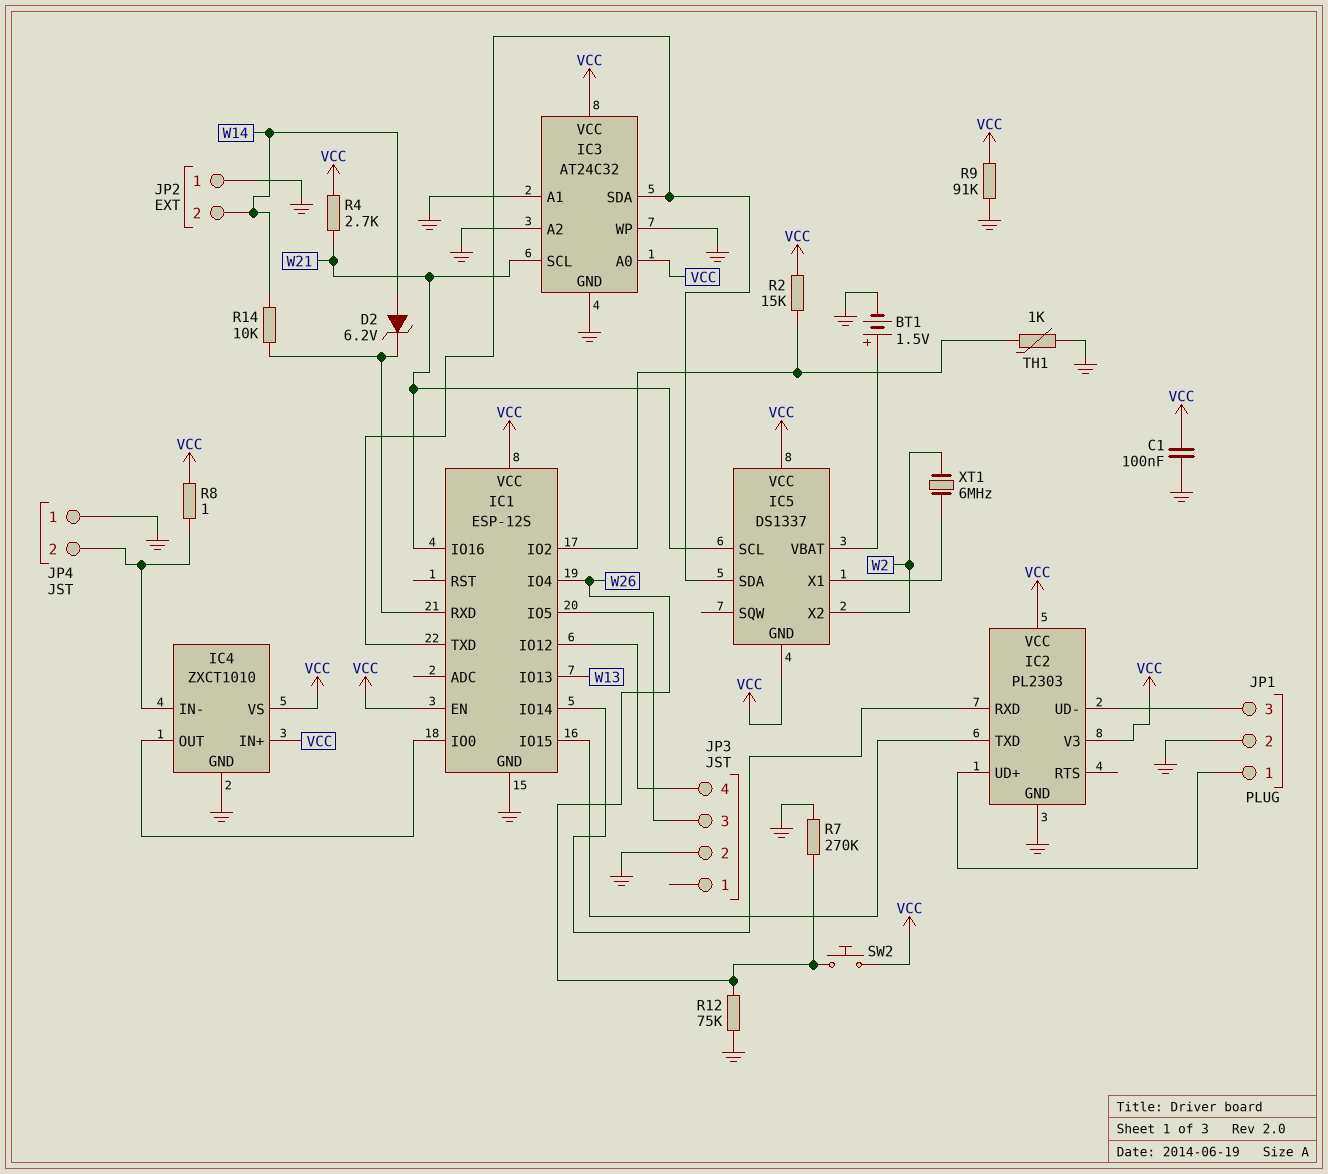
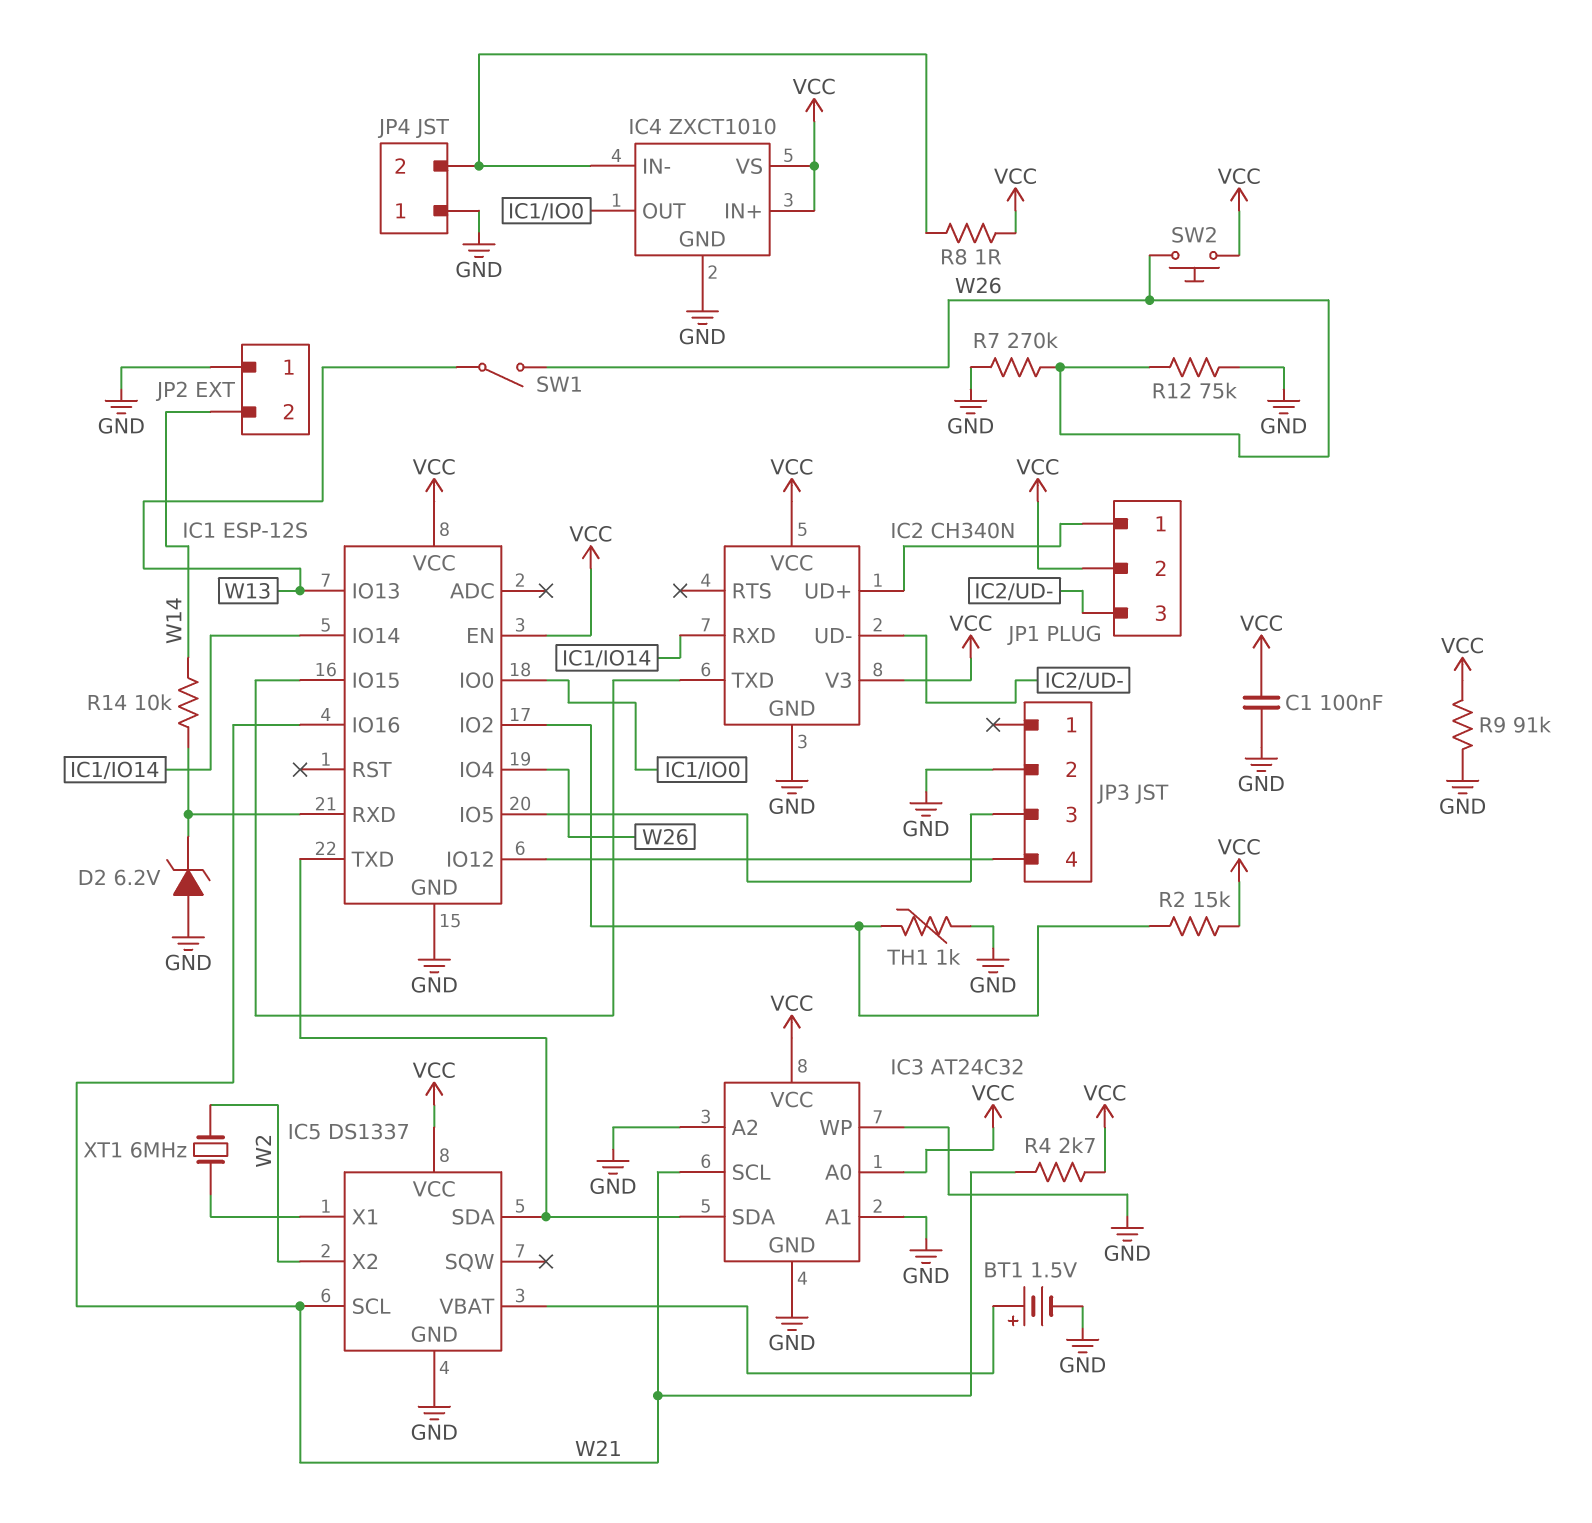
D2: zener 6.2V (A W14, K IC1/RXD) -> zener 6.2V (A GND, K IC1/RXD)
IC2: PL2303 -> CH340N
IC5 pin GND: VCC -> GND
JP1 pin 2: GND -> VCC
SW1: none -> switch (W13, W26)

